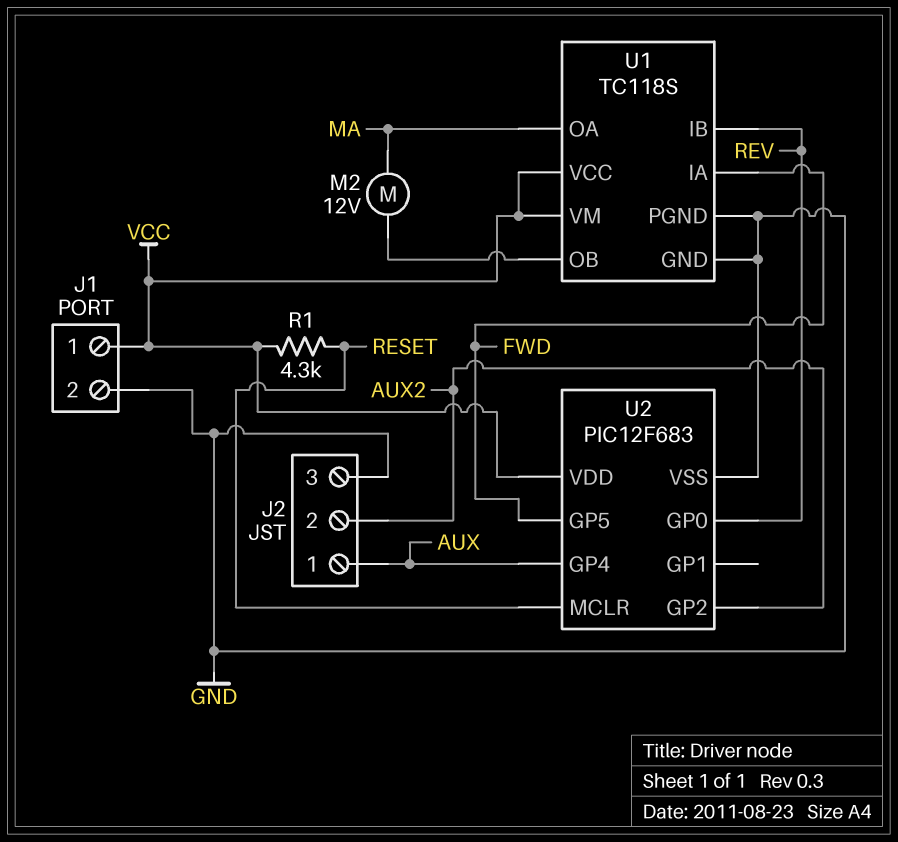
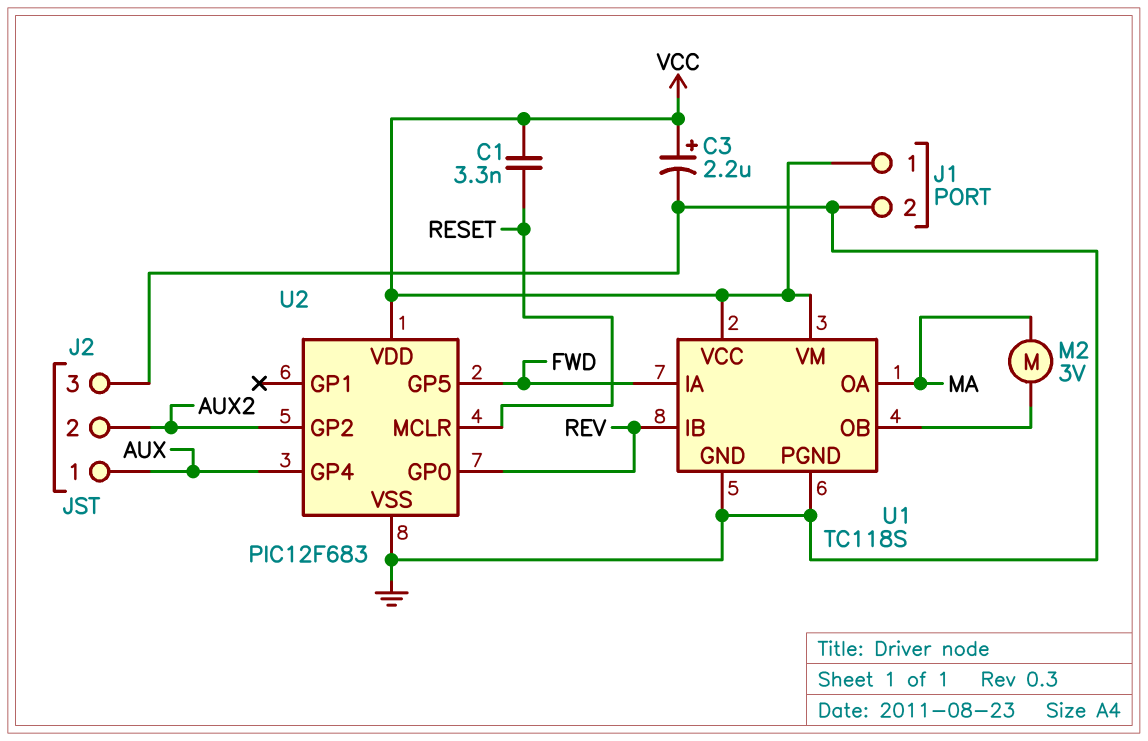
C1: none -> 3.3nF (RESET, VCC)
C3: none -> 2.2uF (plus VCC, minus GND)
M2: motor 12V (MA, U1/OB) -> motor 3V (MA, U1/OB)
R1: 4.3k (RESET, VCC) -> none

